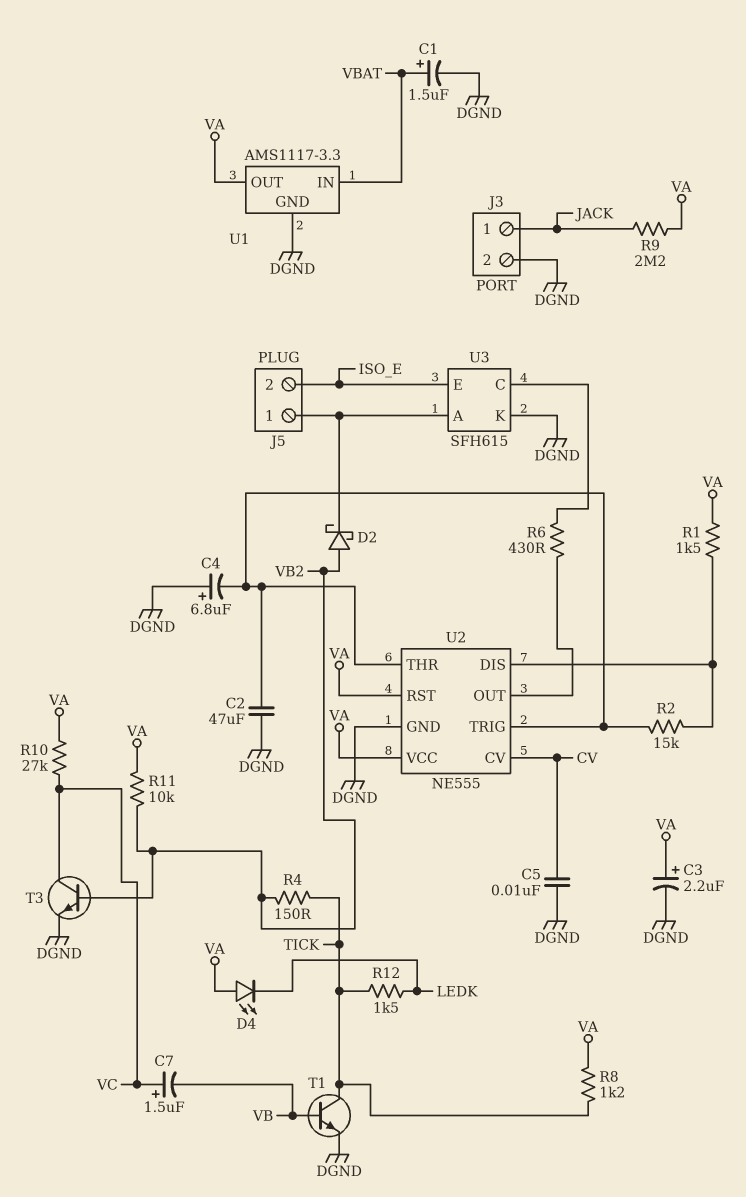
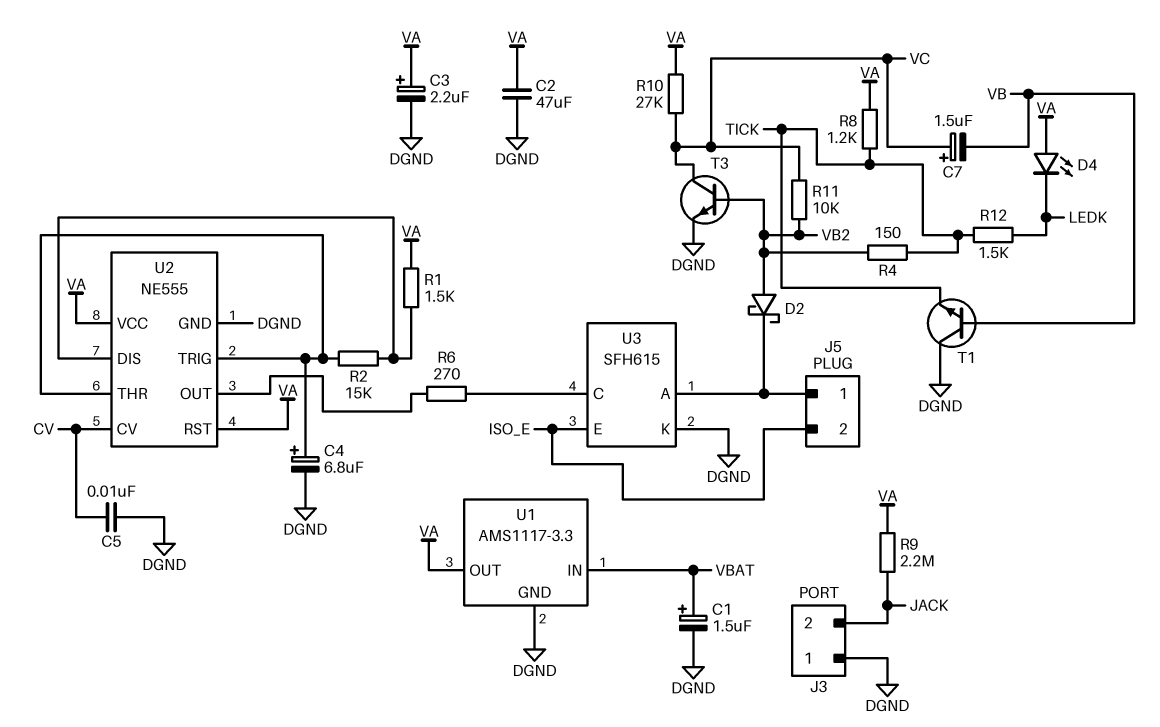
C2: 47uF (DGND, U2/THR) -> 47uF (DGND, VA)
C4: 6.8uF (plus DGND, minus U2/THR) -> 6.8uF (plus U2/THR, minus DGND)
J3 pin 1: JACK -> DGND
J3 pin 2: DGND -> JACK
R6: 430 (U2/OUT, U3/C) -> 270 (U2/OUT, U3/C)
R11: 10k (VA, VB2) -> 10k (VB2, VC)
T1: NPN (B VB, C TICK, E DGND) -> NPN (B VB, C DGND, E TICK)

